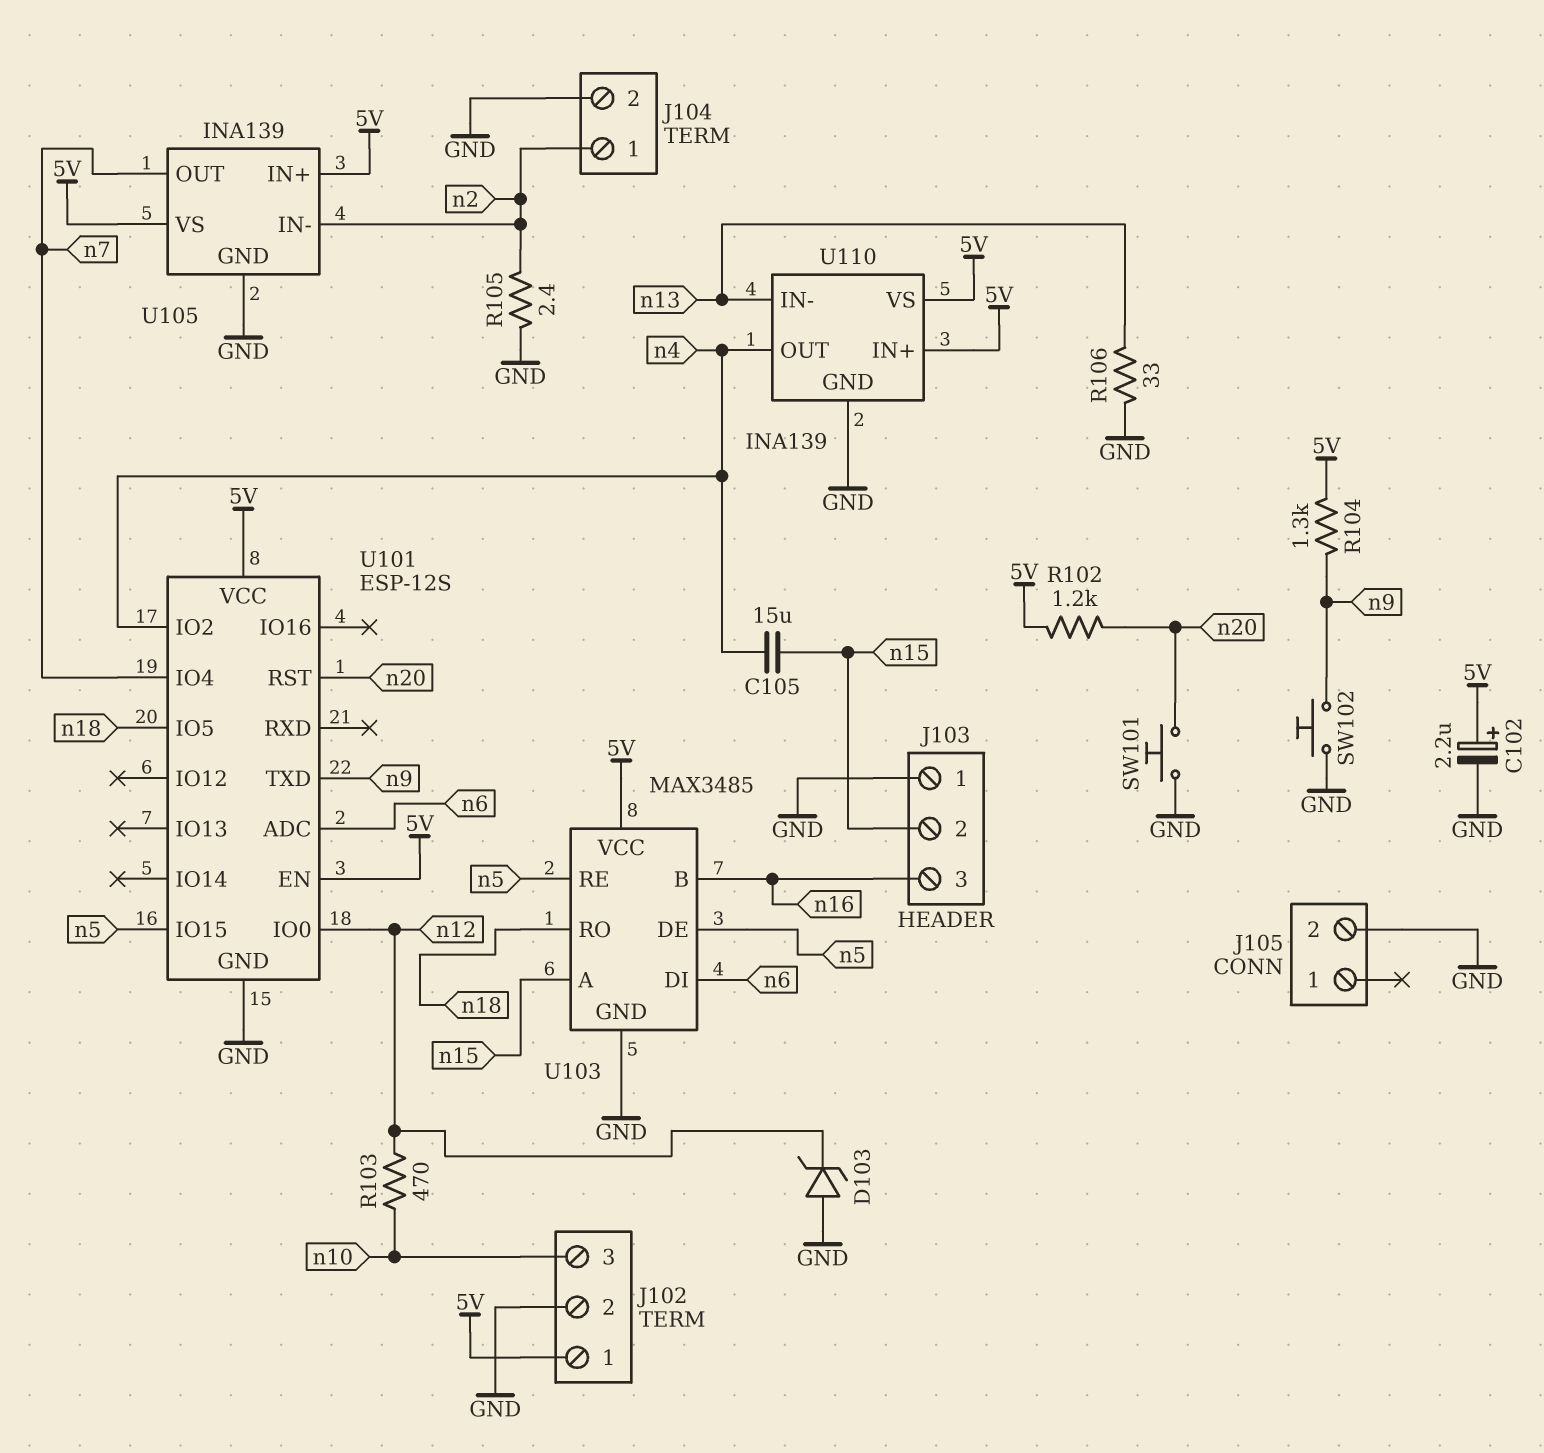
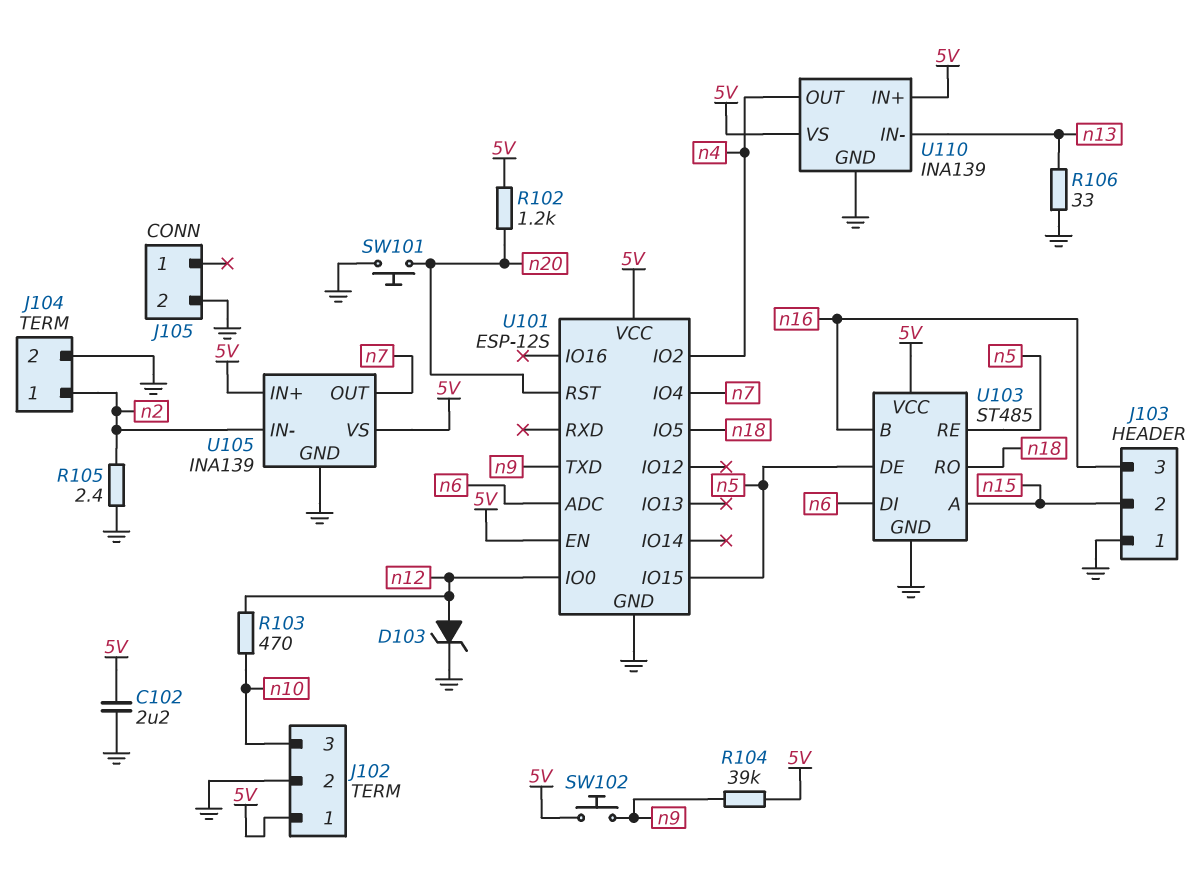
C102: 2.2uF (plus 5V, minus GND) -> 2.2uF (5V, GND)
C105: 15uF (n4, n15) -> none
D103: zener (A GND, K n12) -> zener (A n12, K GND)
R104: 1.3k (5V, n9) -> 39k (5V, n9)
SW102: button (GND, n9) -> button (5V, n9)
U103: MAX3485 -> ST485

